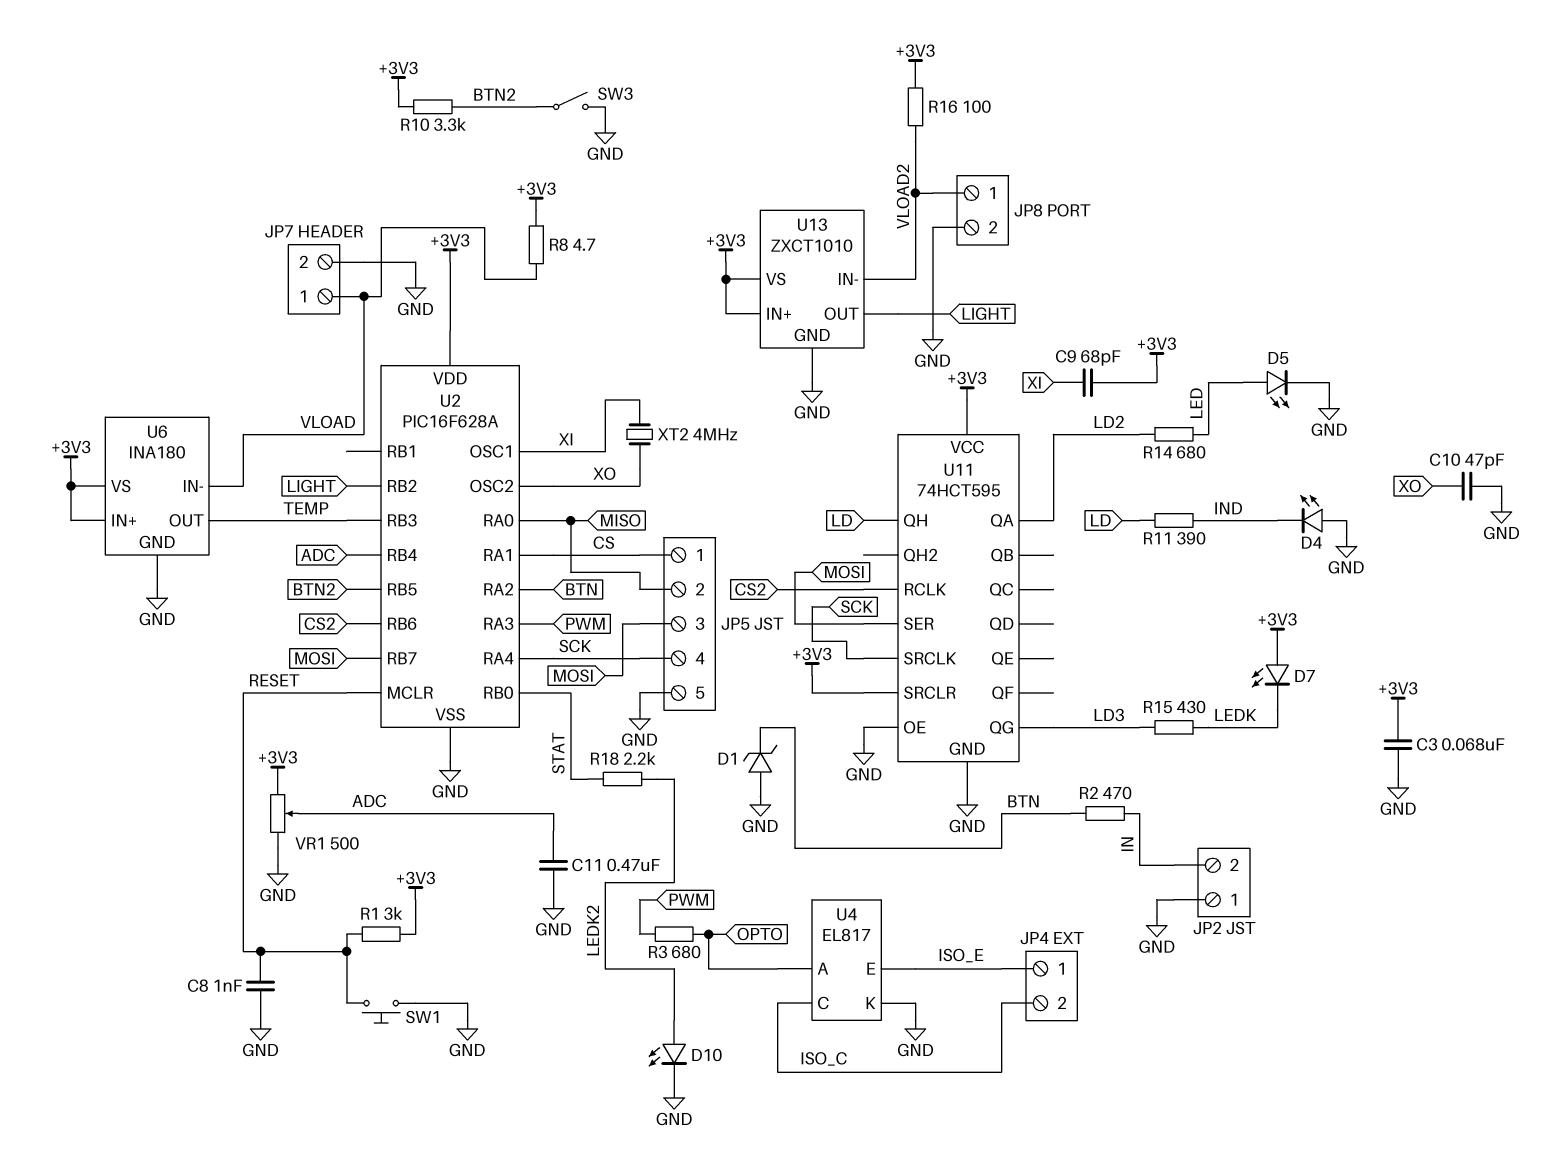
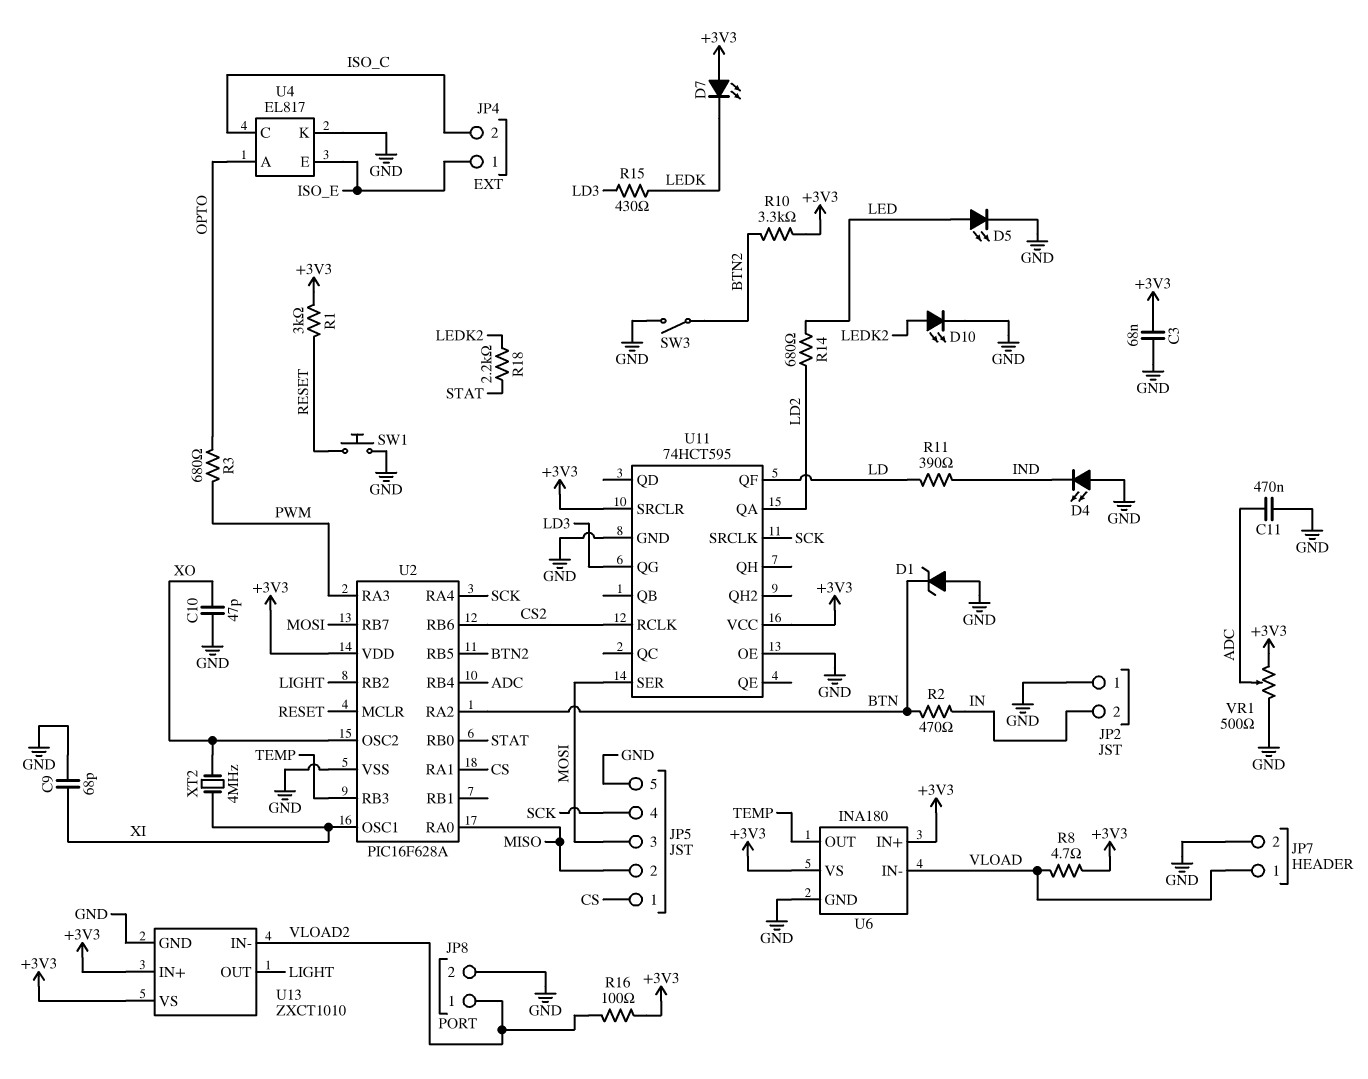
C8: 1nF (GND, RESET) -> none
C9: 68pF (+3V3, XI) -> 68pF (GND, XI)
U11 pin QF: none -> LD
U11 pin QH: LD -> none

